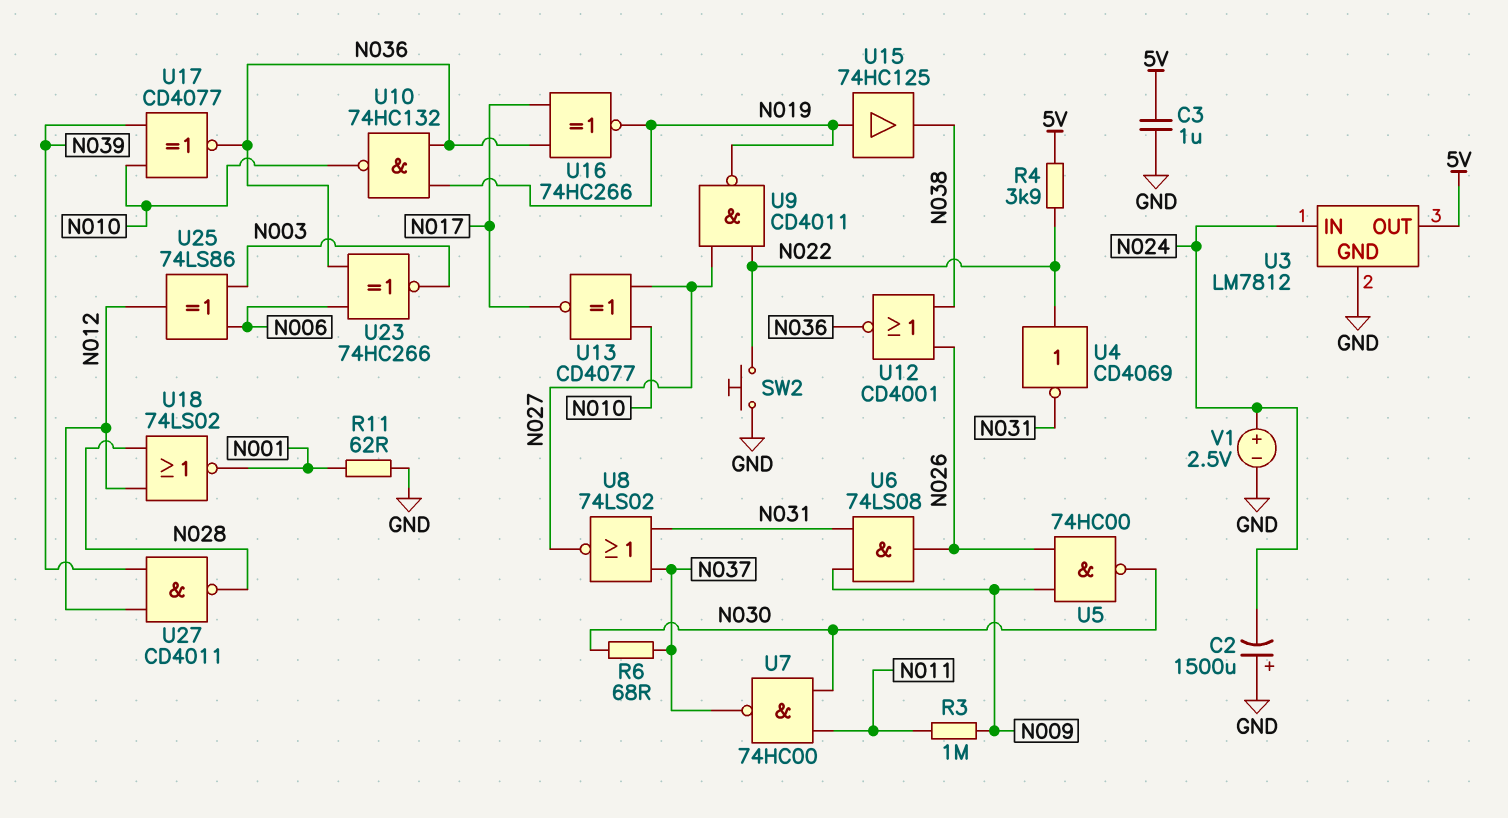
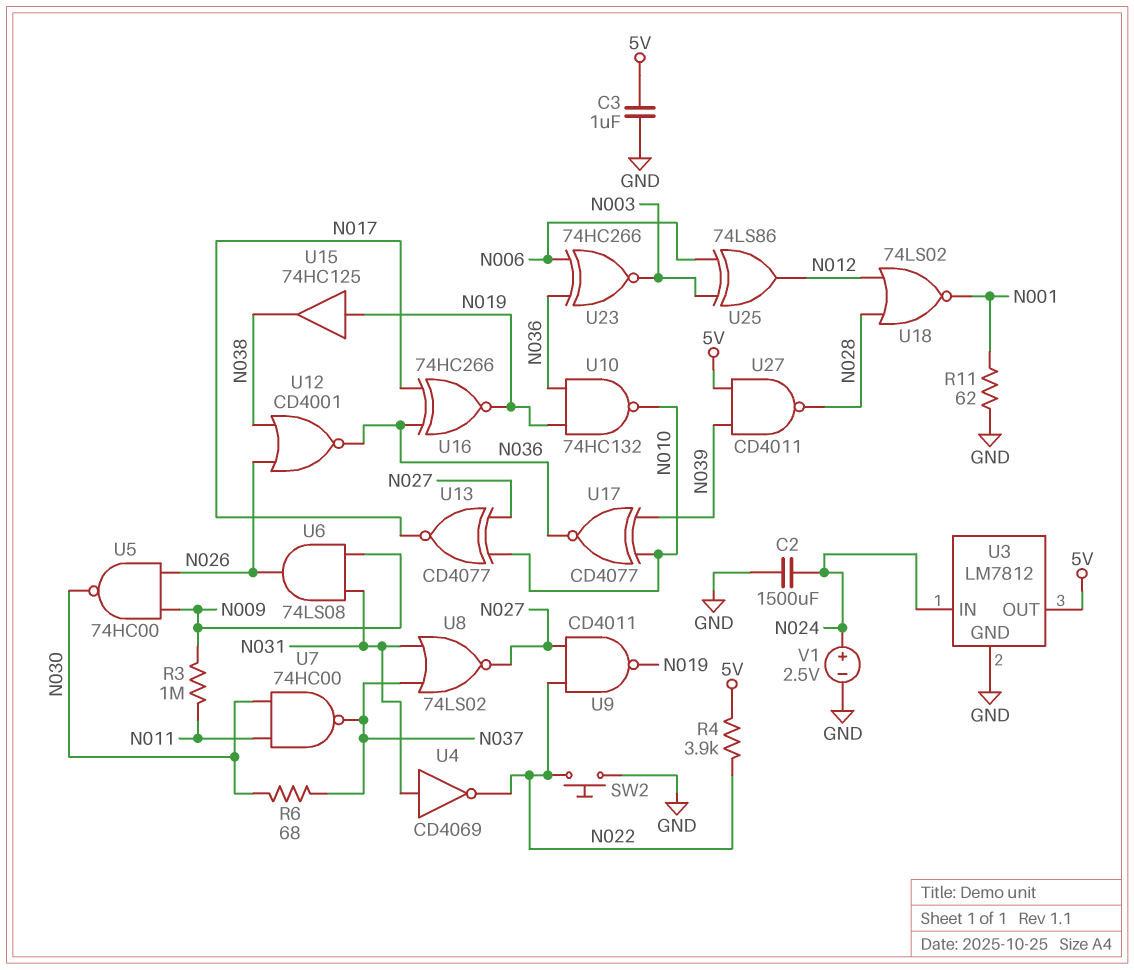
C2: 1500uF (plus GND, minus N024) -> 1500uF (GND, N024)
U4: NOT CD4069 (in N022, out N031) -> NOT CD4069 (in N031, out N022)
U27: NAND CD4011 (in N012, in N039, out N028) -> NAND CD4011 (in 5V, in N039, out N028)

